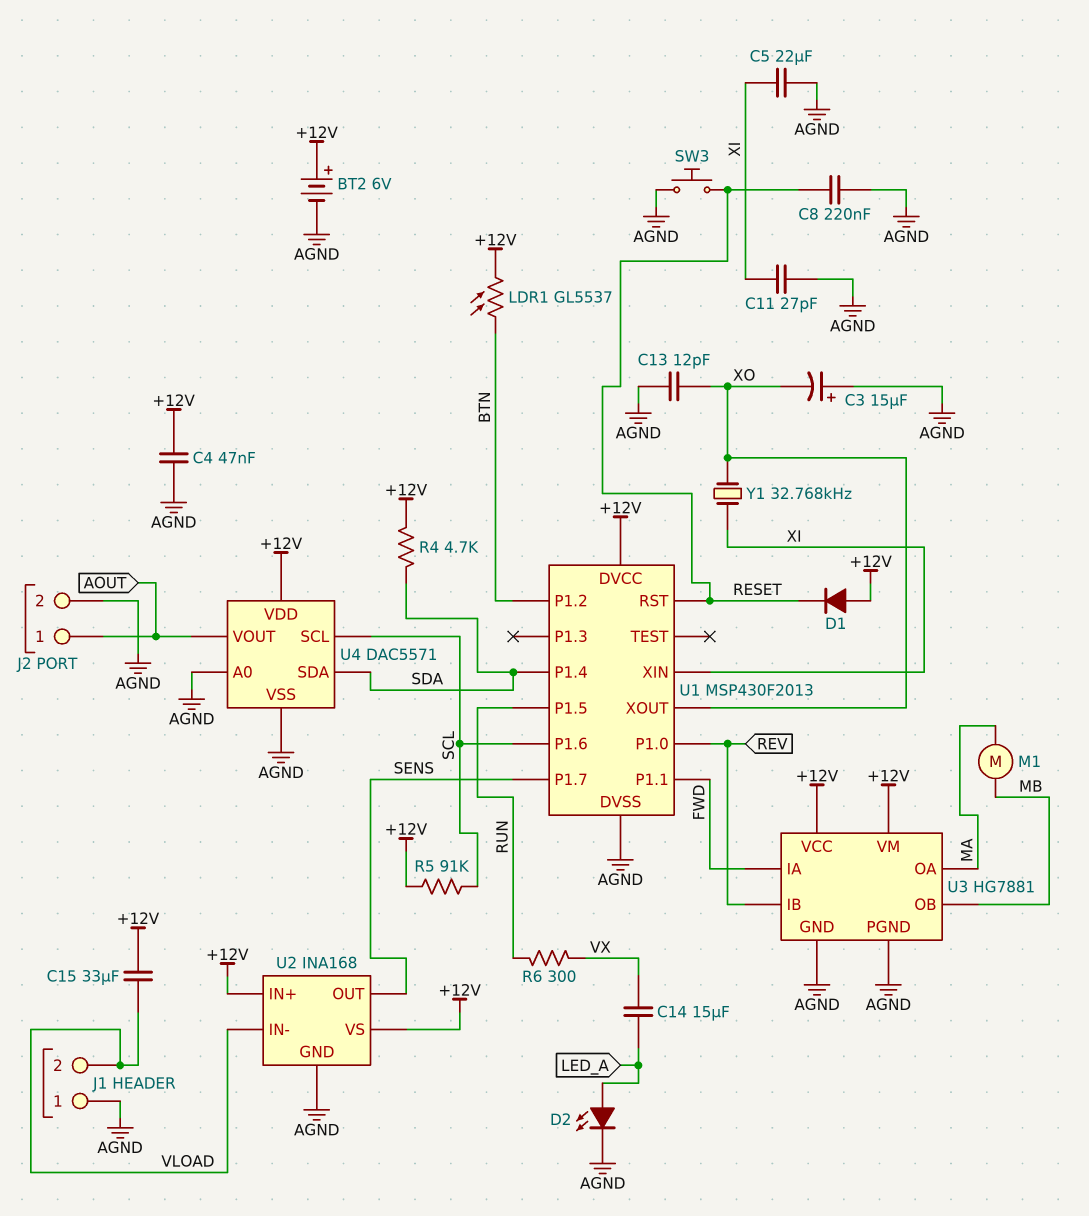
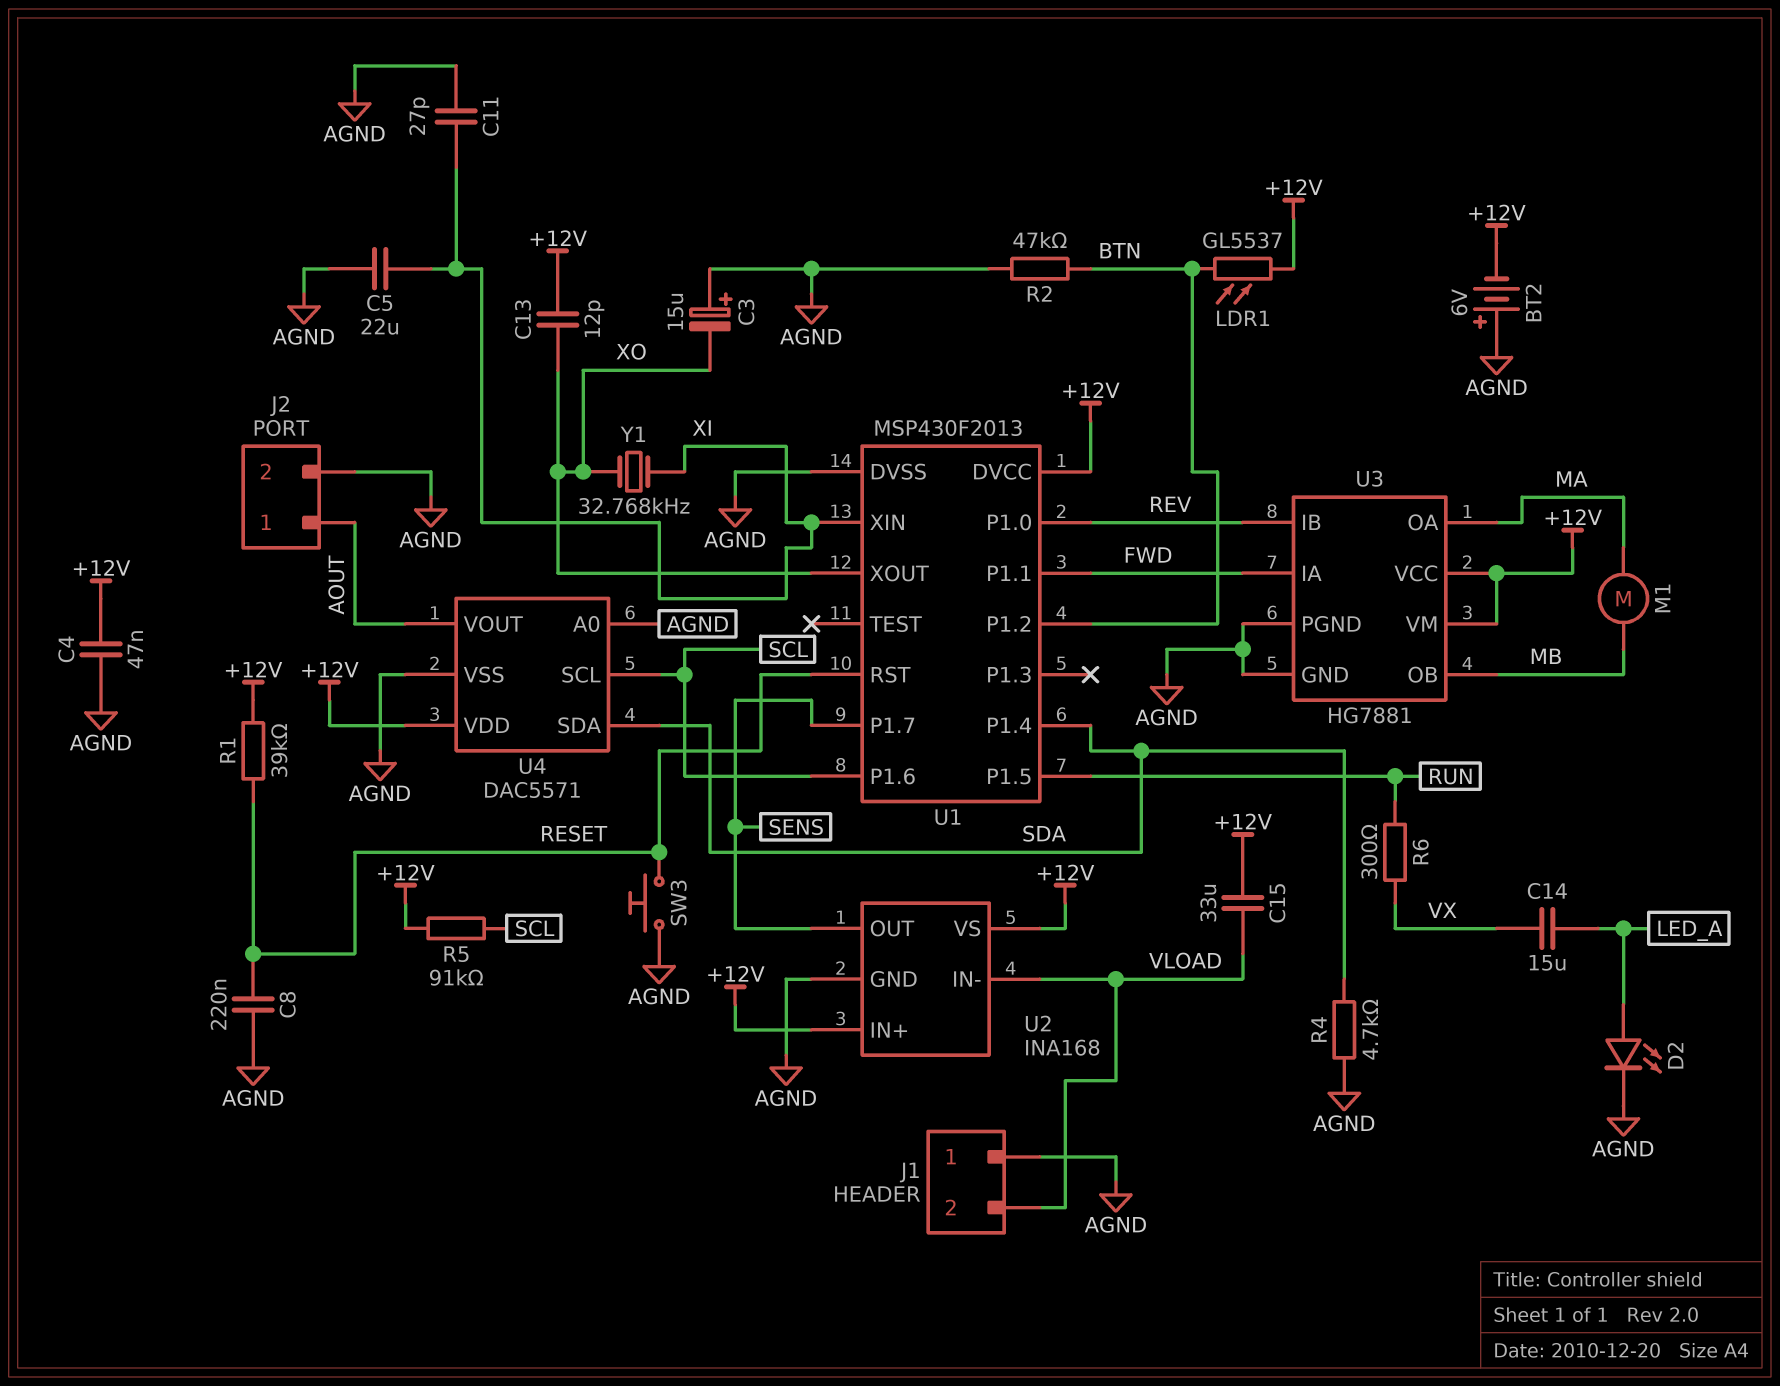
BT2: 6V (plus +12V, minus AGND) -> 6V (plus AGND, minus +12V)
C13: 12pF (AGND, XO) -> 12pF (+12V, XO)
D1: diode (A +12V, K RESET) -> none
R1: none -> 39k (+12V, RESET)
R2: none -> 47k (AGND, BTN)
R4: 4.7k (+12V, SDA) -> 4.7k (AGND, SDA)

